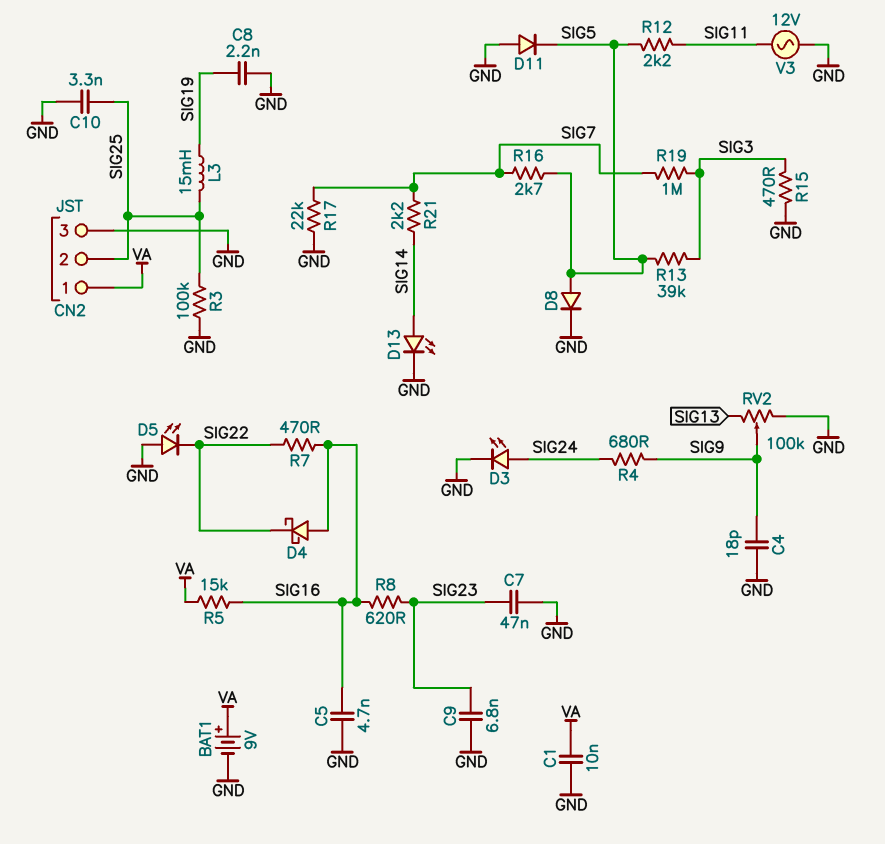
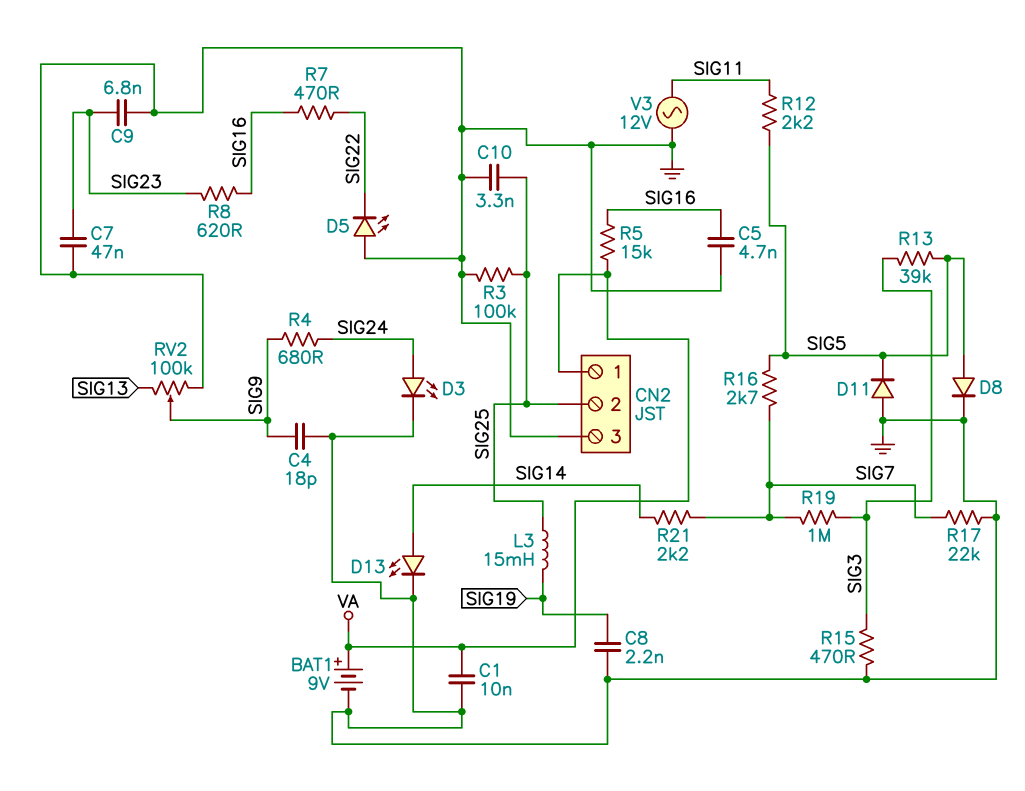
D4: schottky (A SIG16, K SIG22) -> none

